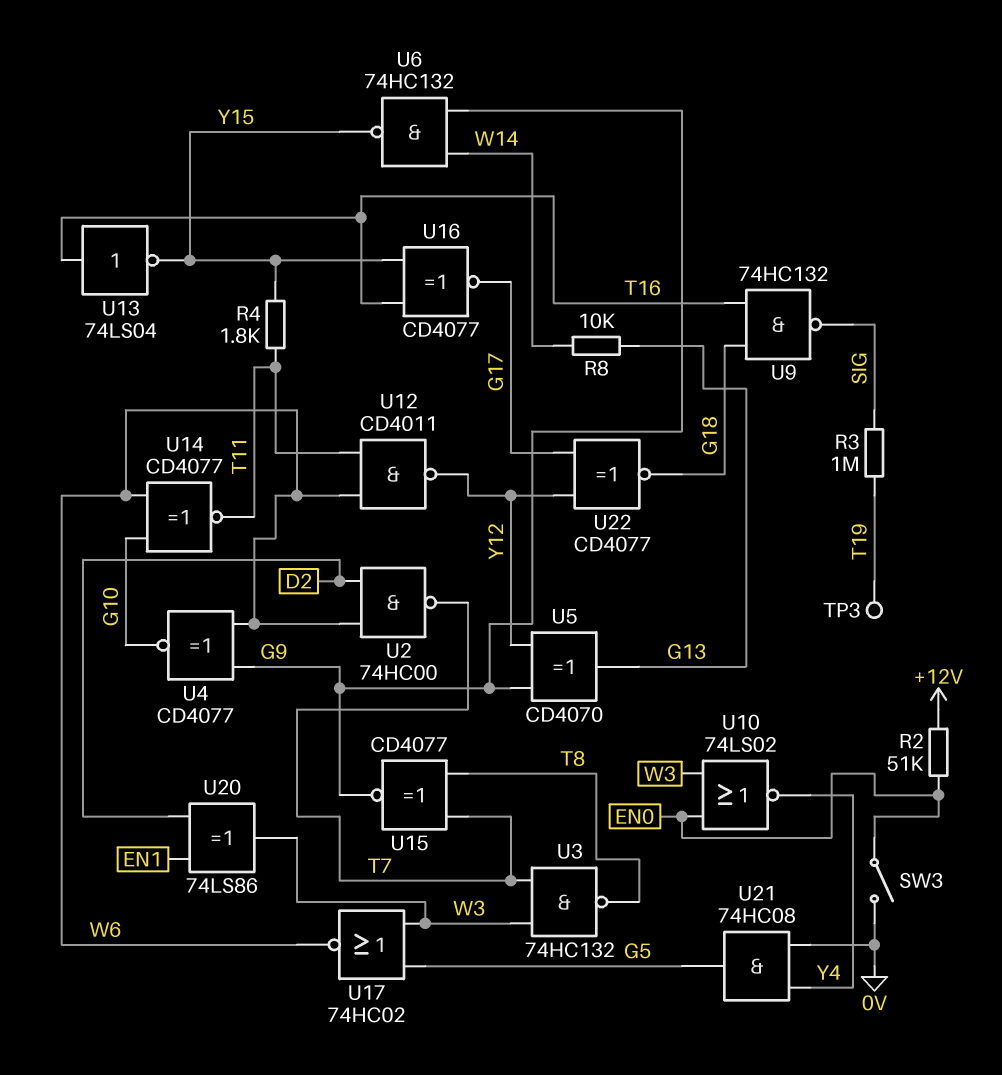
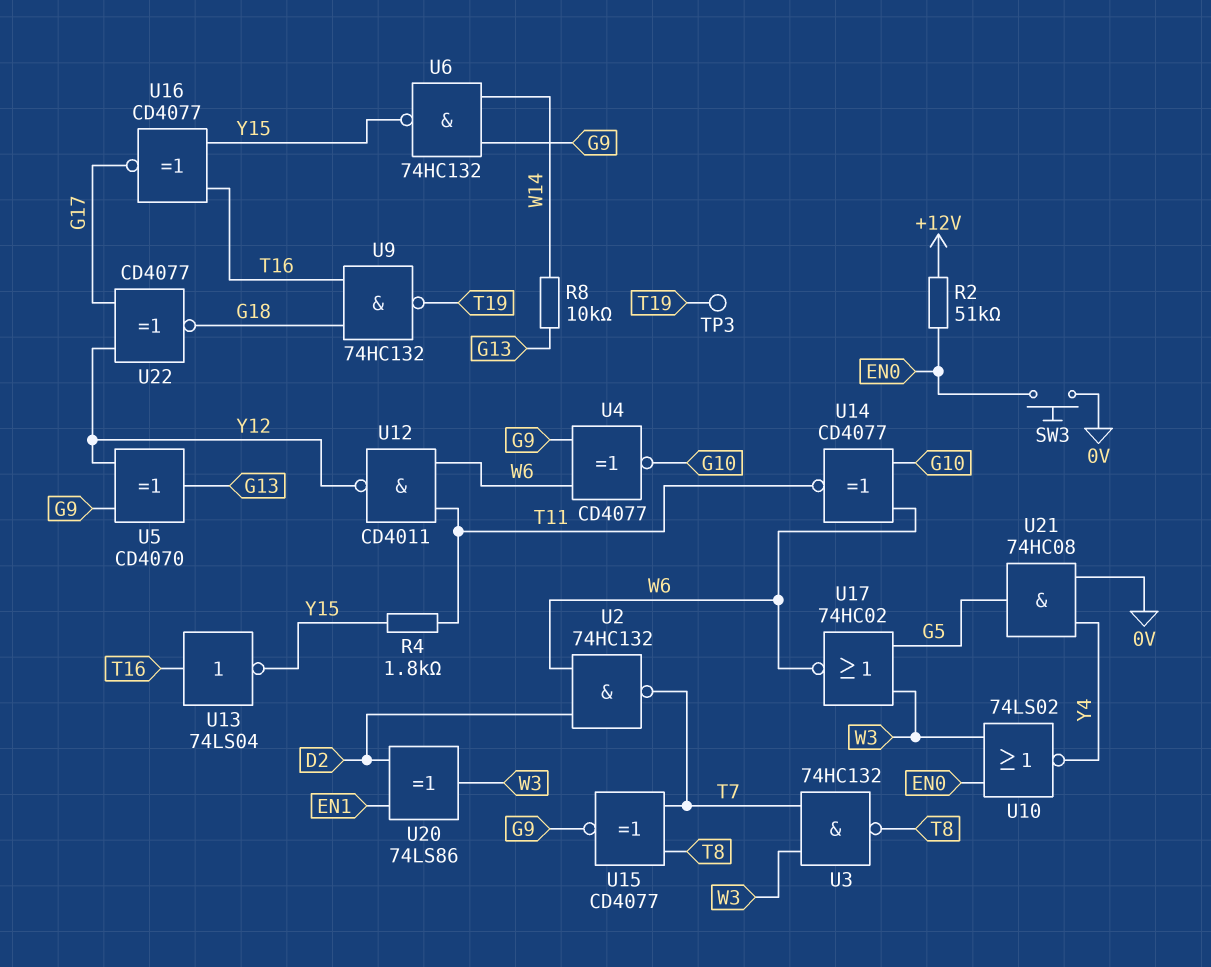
R3: 1M (SIG, T19) -> none
SW3: switch (0V, EN0) -> button (0V, EN0)
U2: NAND 74HC00 (in D2, in W6, out T7) -> NAND 74HC132 (in D2, in W6, out T7)
U9: NAND 74HC132 (in G18, in T16, out SIG) -> NAND 74HC132 (in G18, in T16, out T19)

